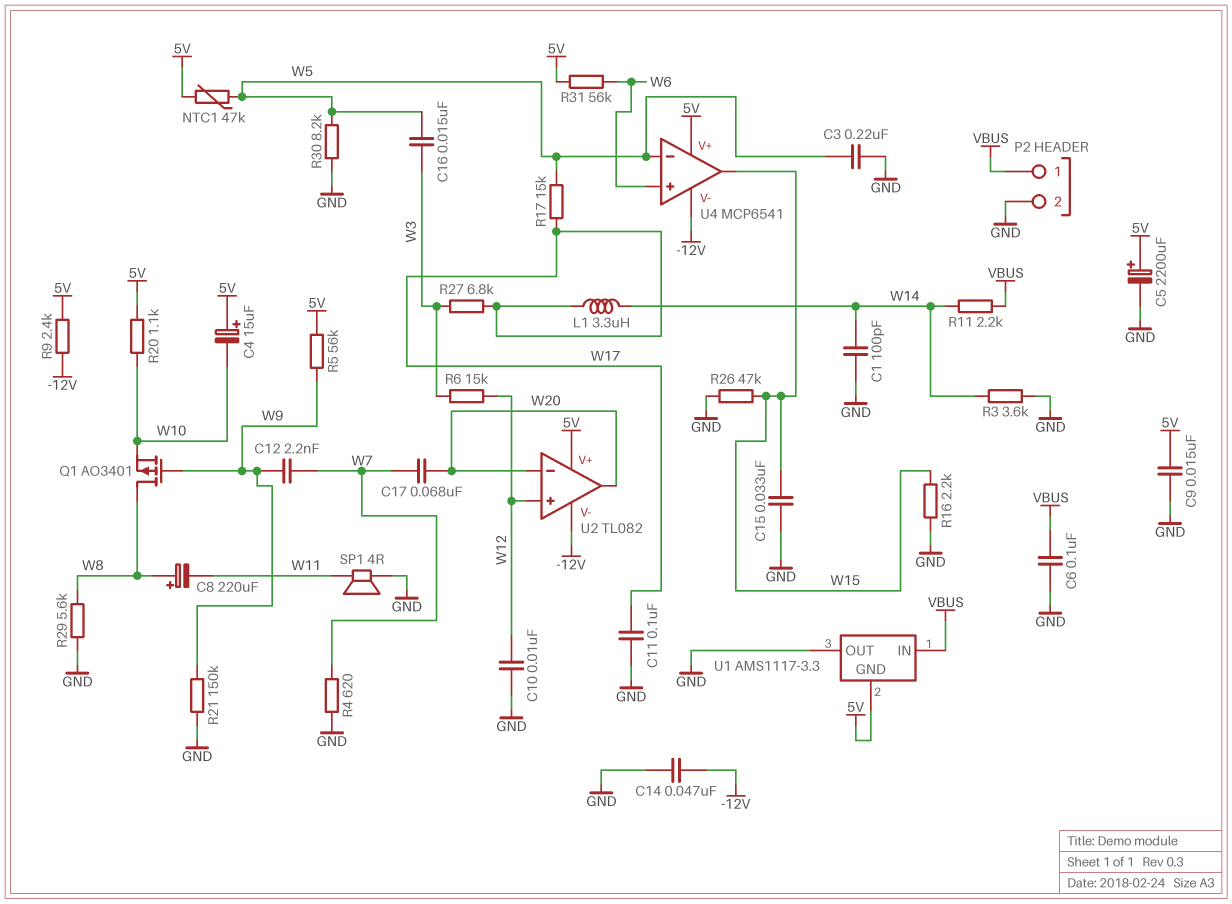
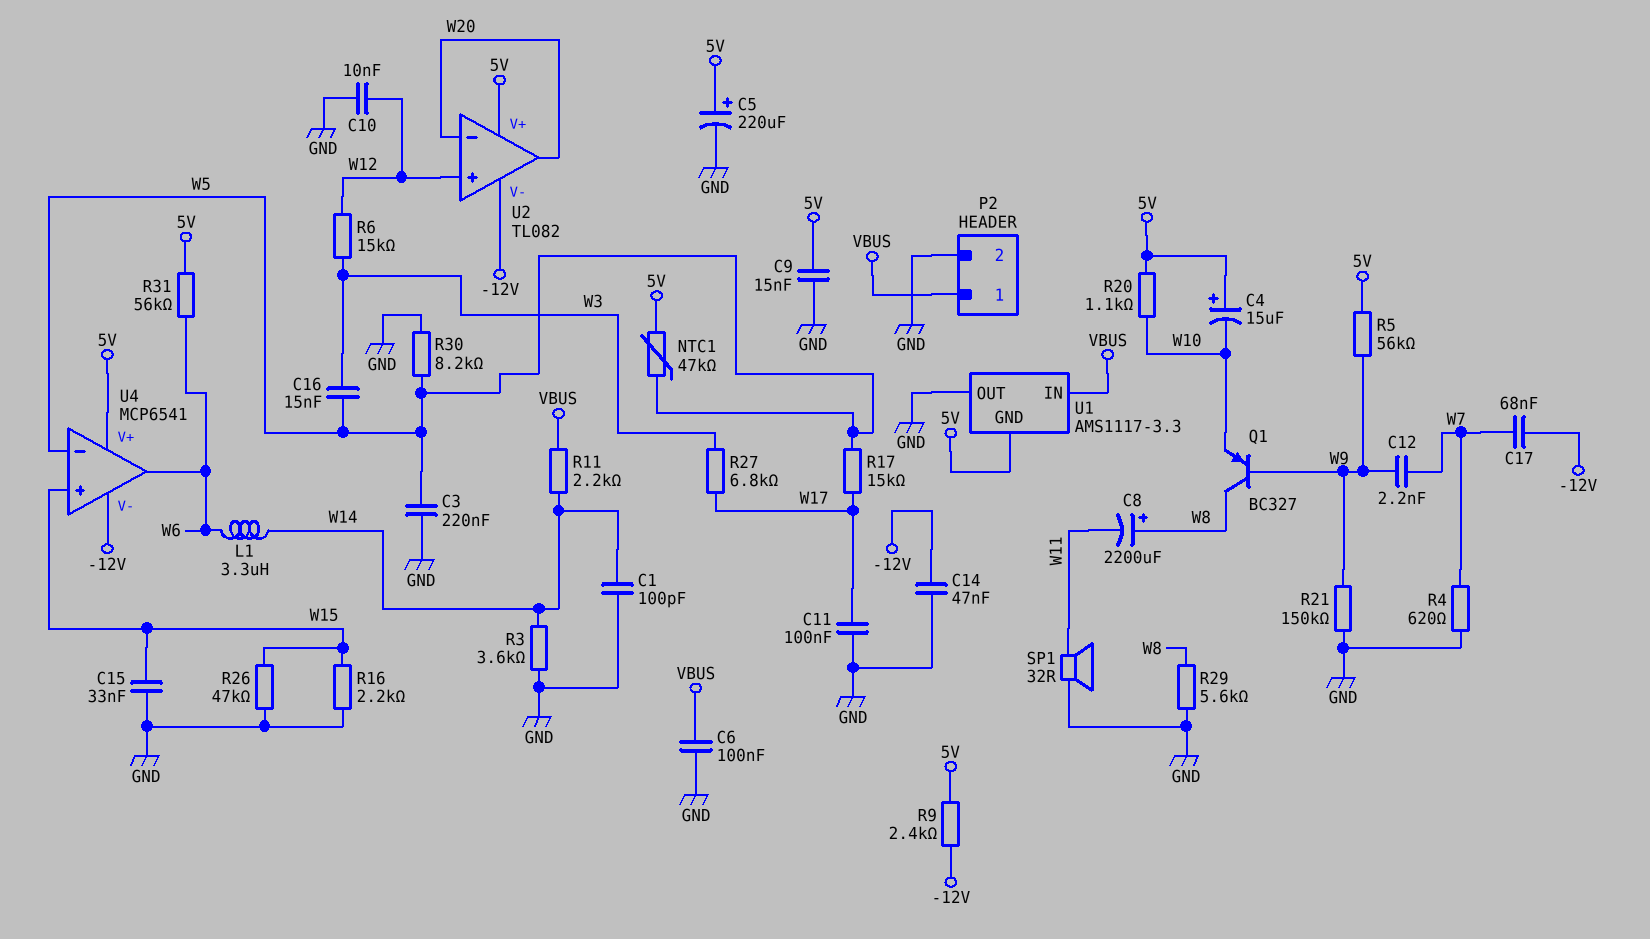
C5: 2200uF (plus 5V, minus GND) -> 220uF (plus 5V, minus GND)
C8: 220uF (plus W8, minus W11) -> 2200uF (plus W8, minus W11)
C17: 68nF (W7, W20) -> 68nF (-12V, W7)
L1: 3.3uH (W14, W17) -> 3.3uH (W6, W14)
Q1: PMOS AO3401 (G W9, D W8, S W10) -> PNP BC327 (B W9, C W8, E W10)
SP1: speaker 4R (GND, W11) -> speaker 32R (GND, W11)
U4 pin in+: W6 -> W15
U4 pin out: W15 -> W6

